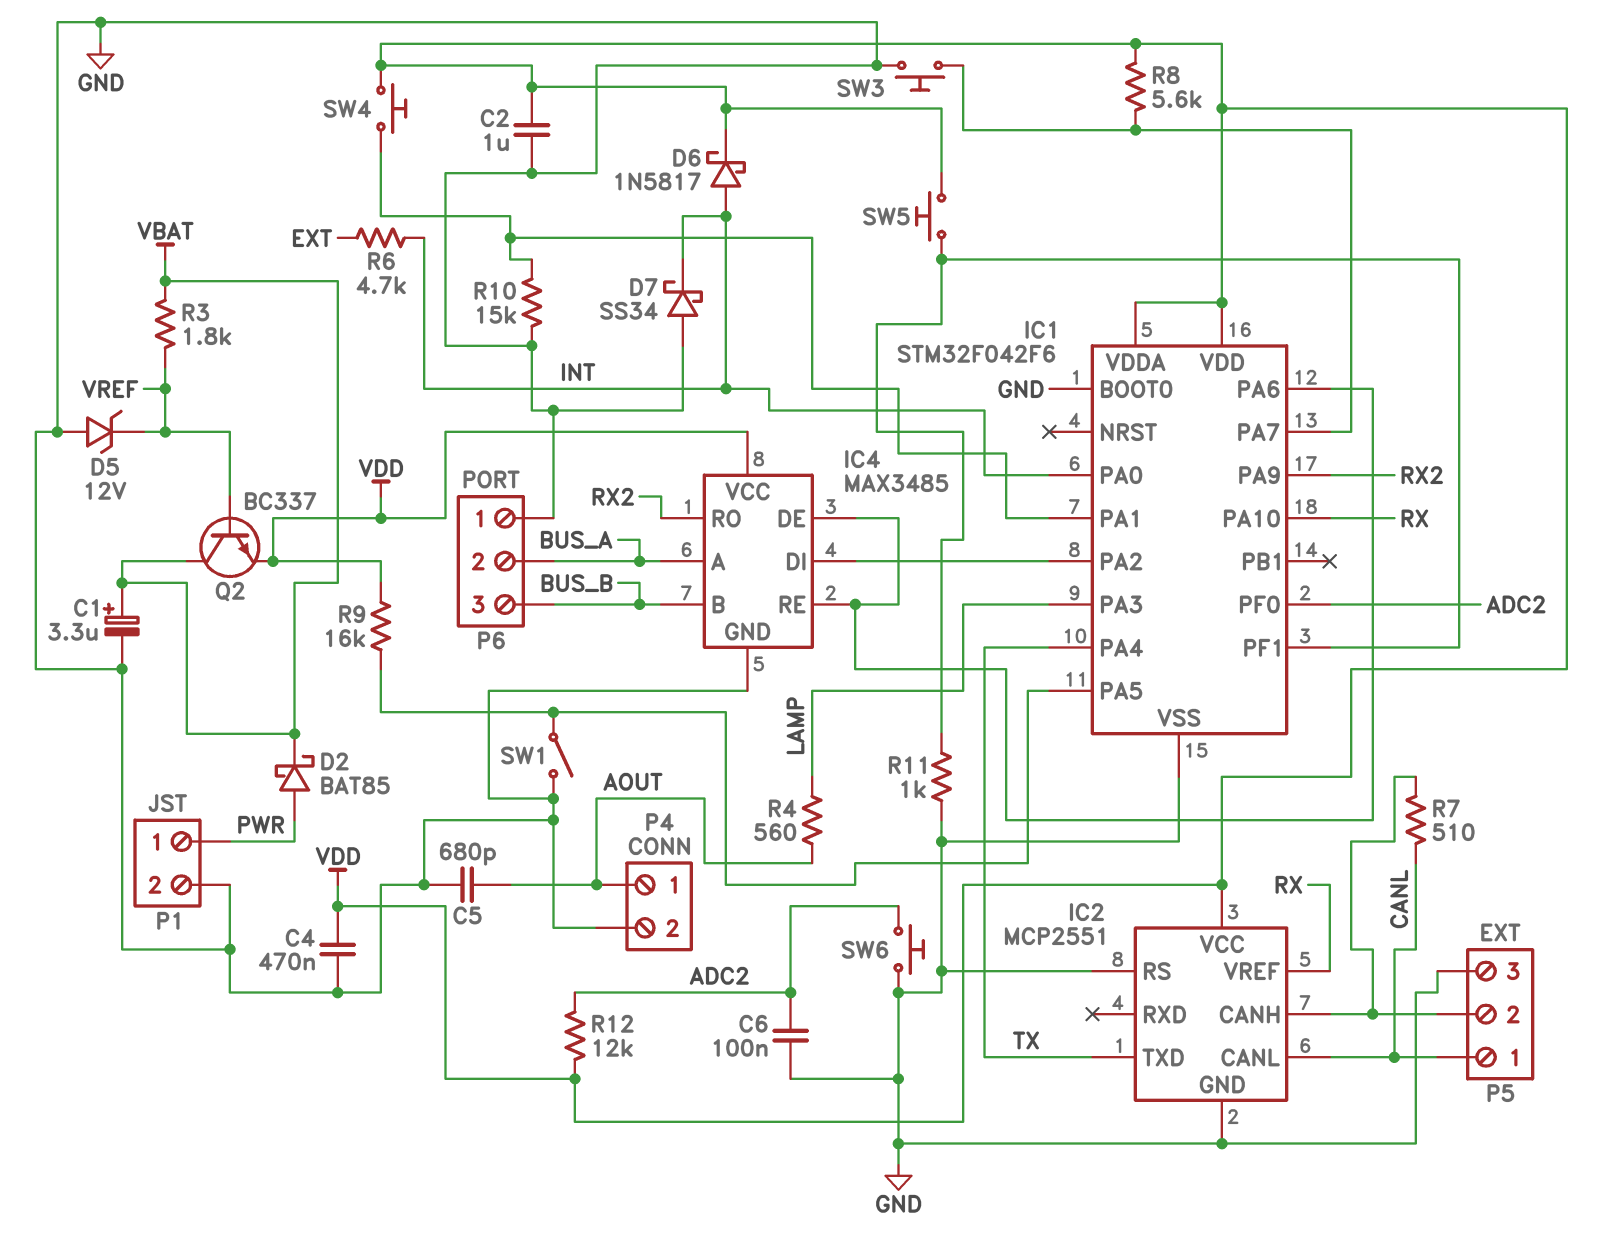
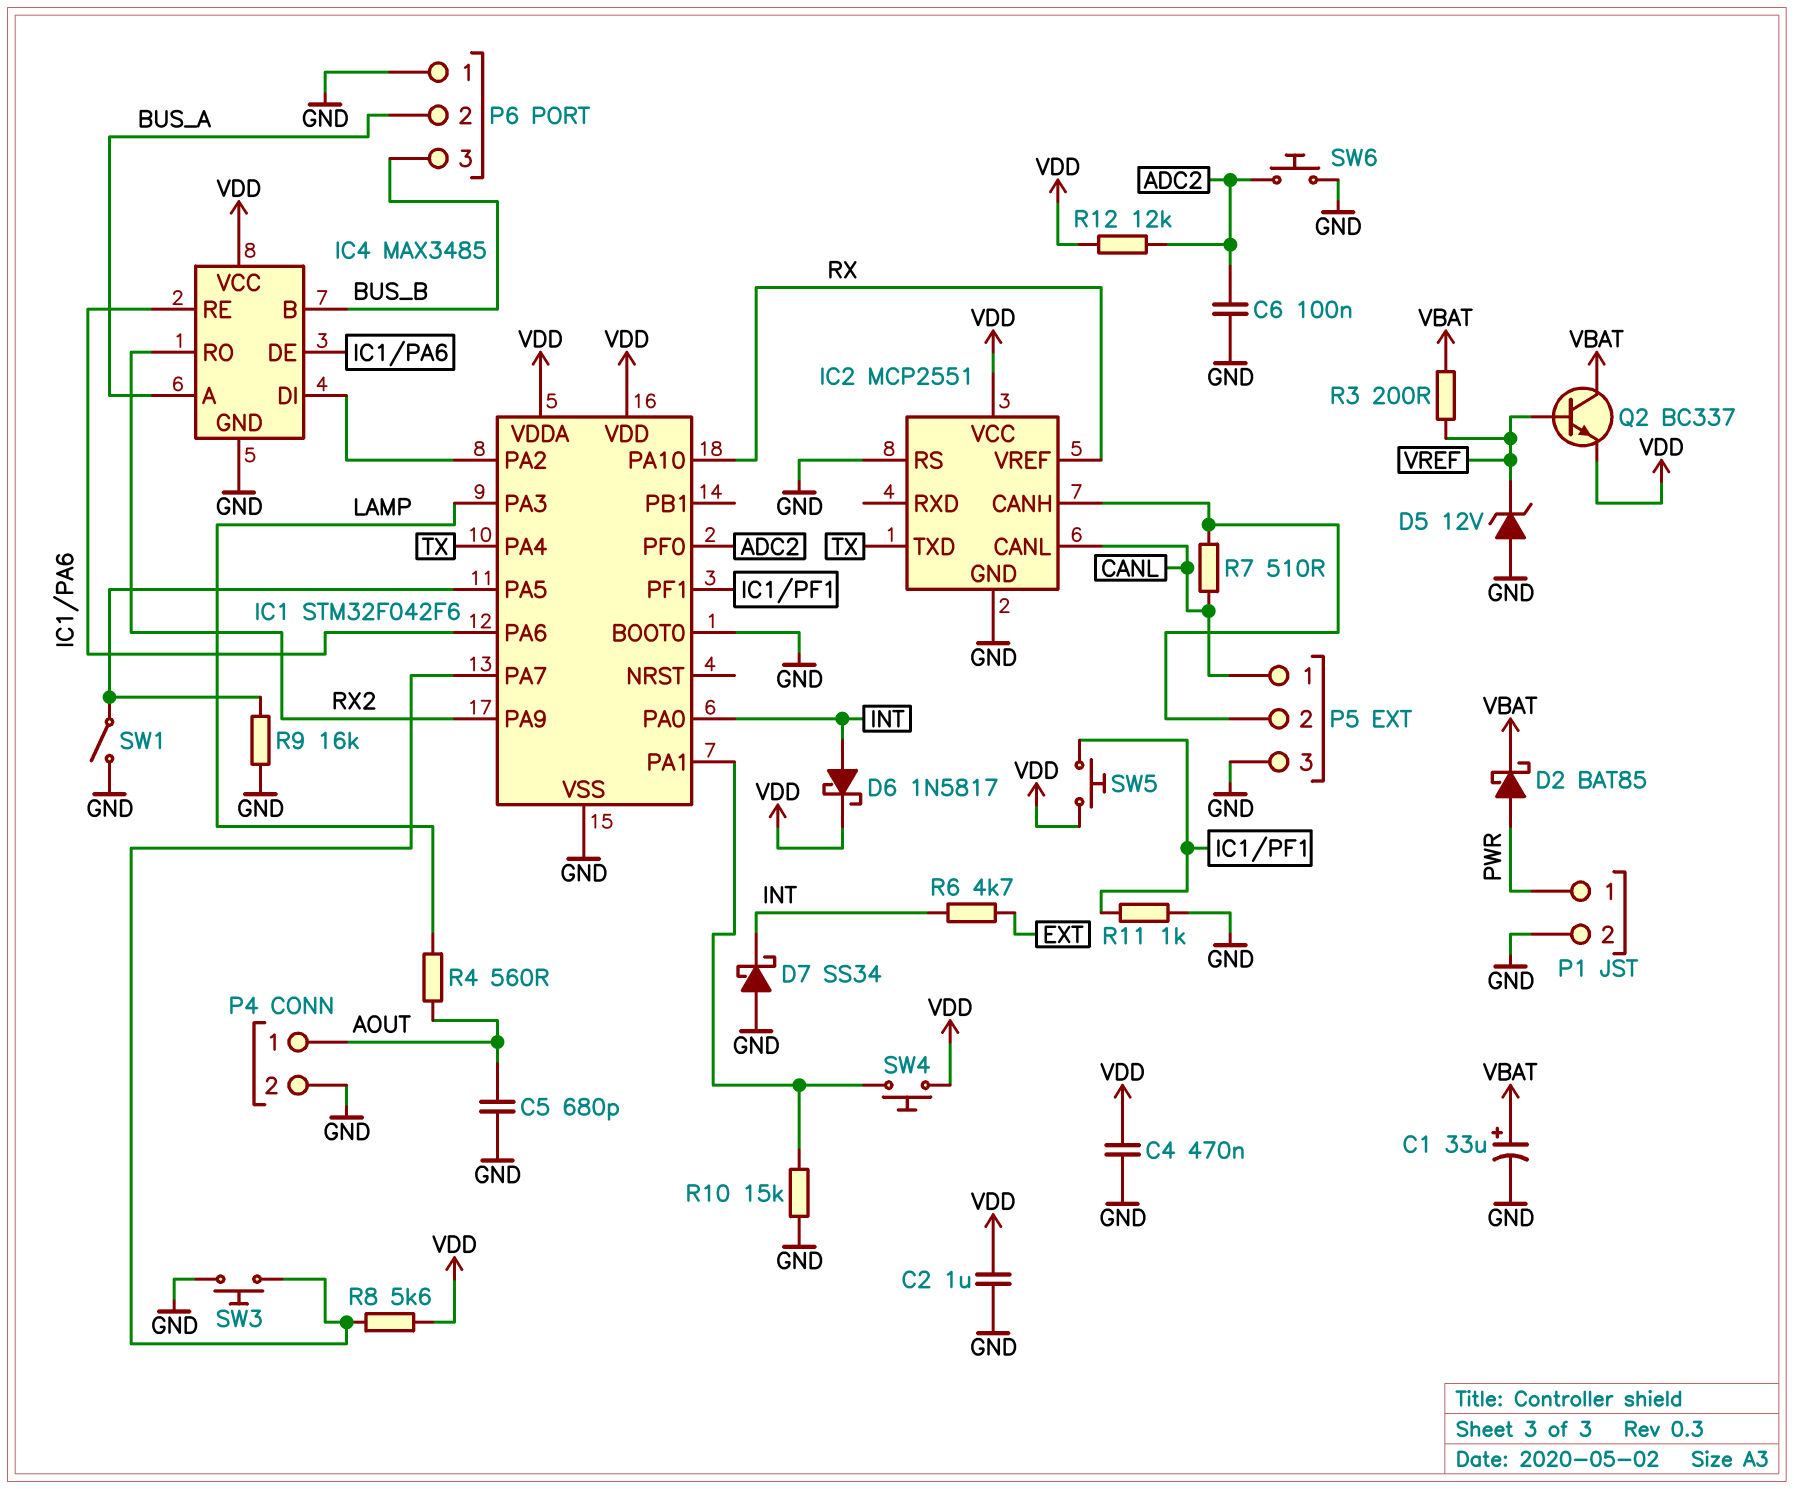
C1: 3.3uF (plus VBAT, minus GND) -> 33uF (plus VBAT, minus GND)
R3: 1.8k (VBAT, VREF) -> 200 (VBAT, VREF)
R9: 16k (IC1/PA5, VDD) -> 16k (GND, IC1/PA5)

